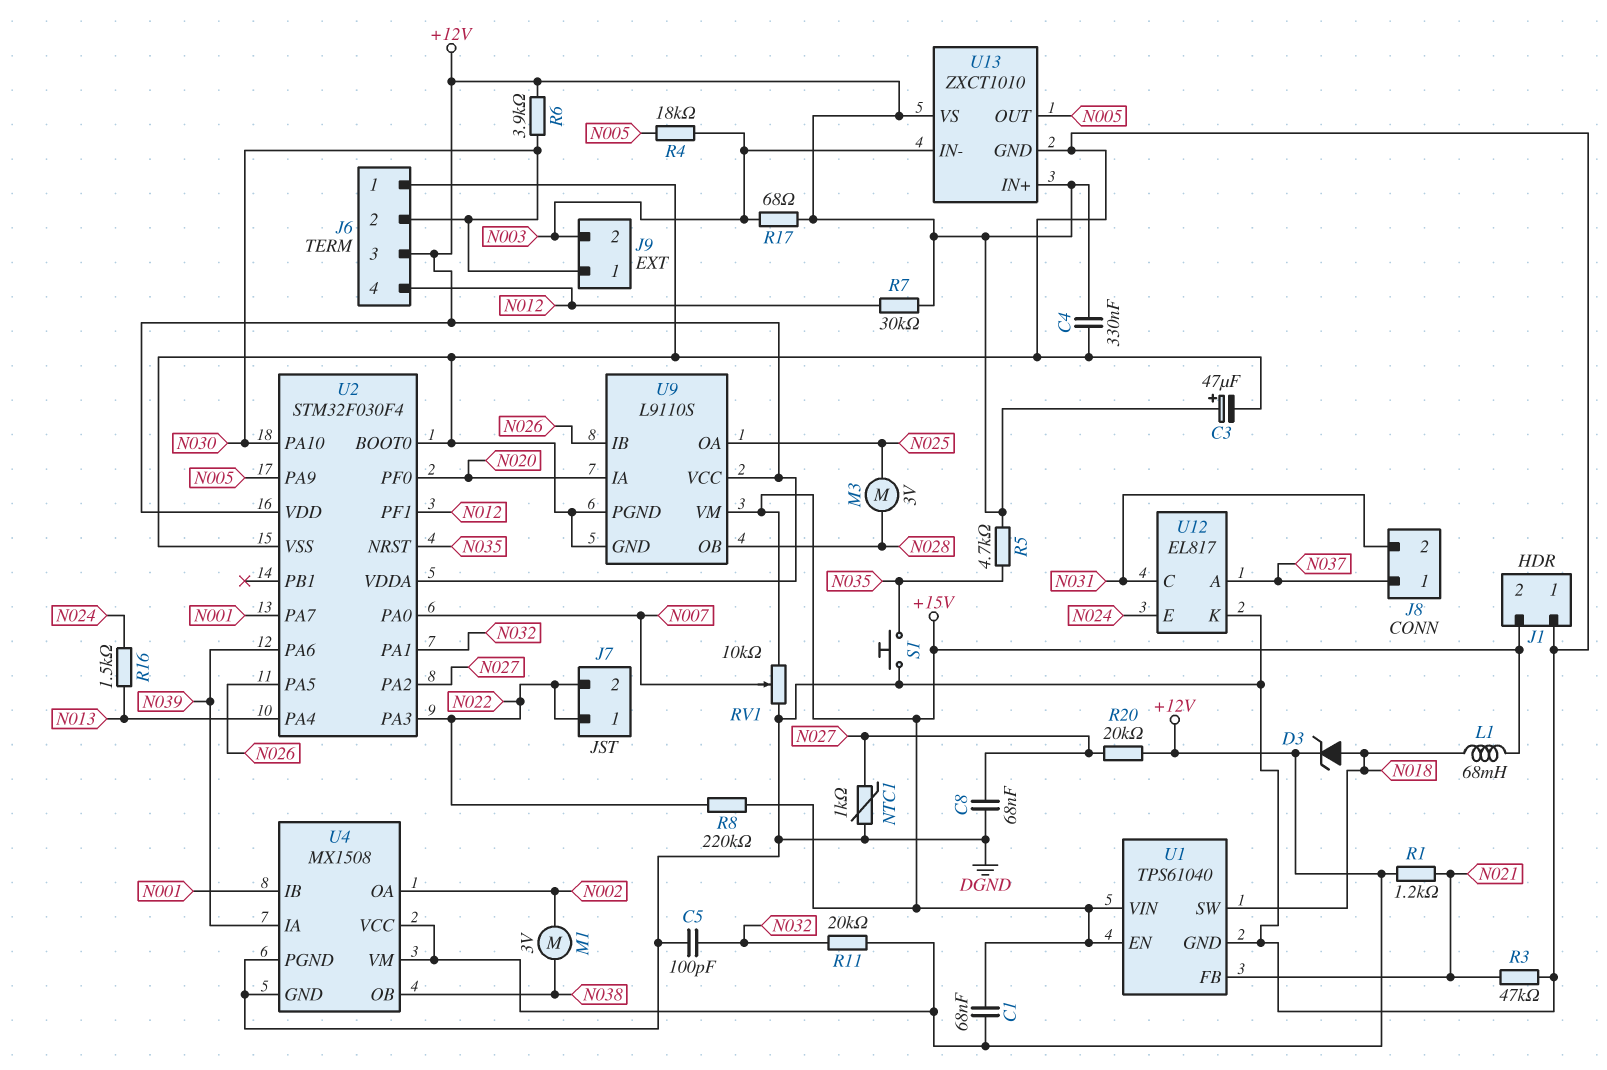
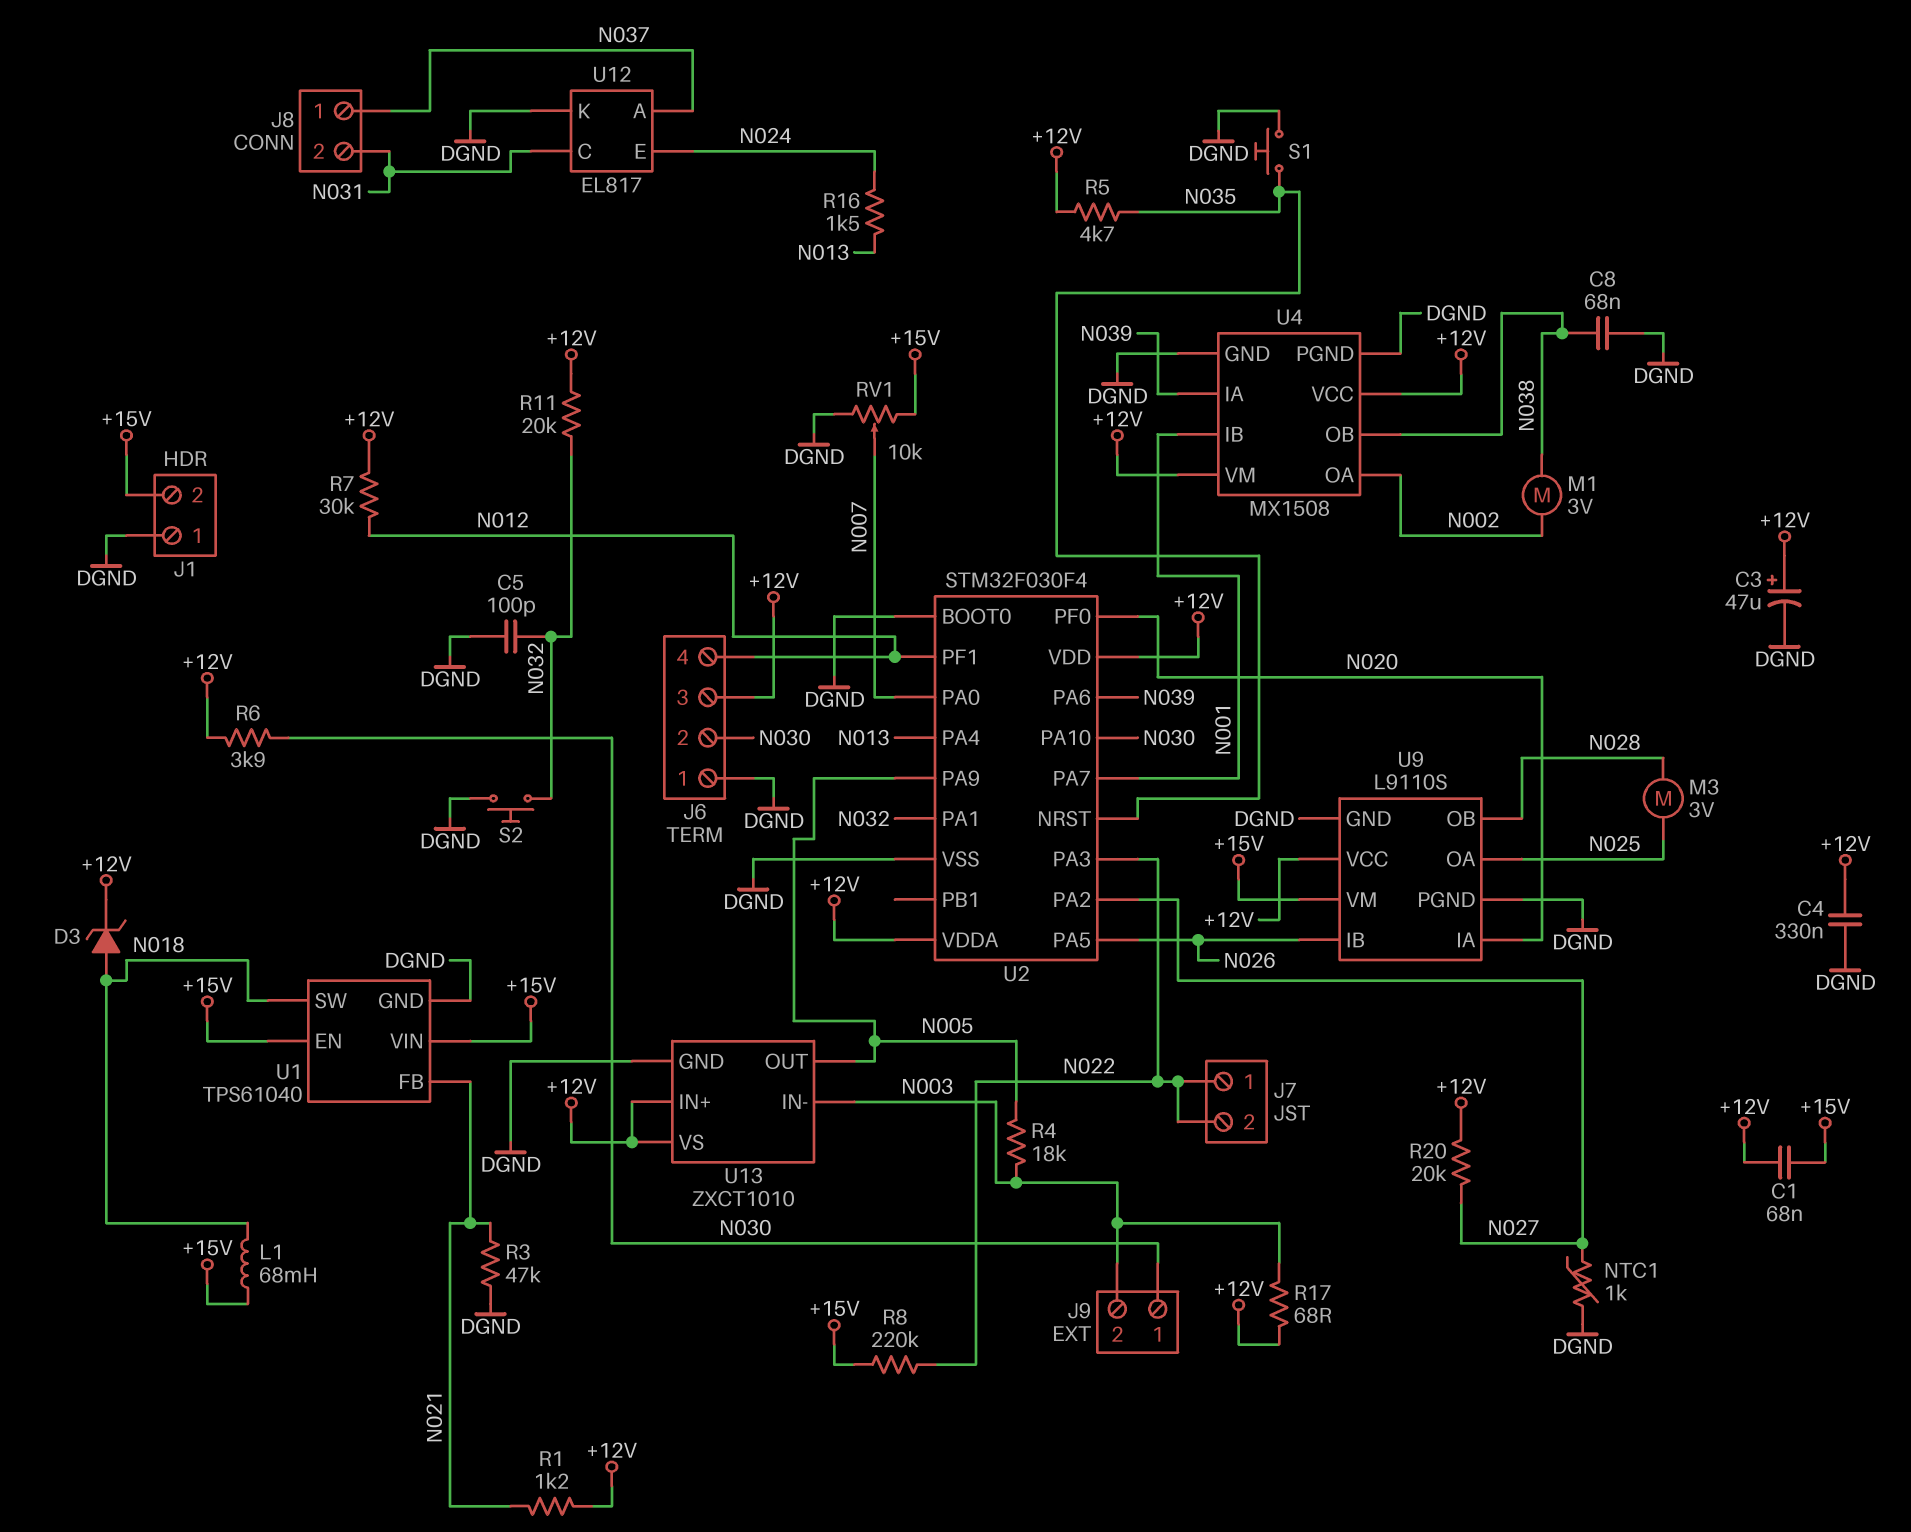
C8: 68nF (DGND, N027) -> 68nF (DGND, N038)
S2: none -> button (DGND, N032)

